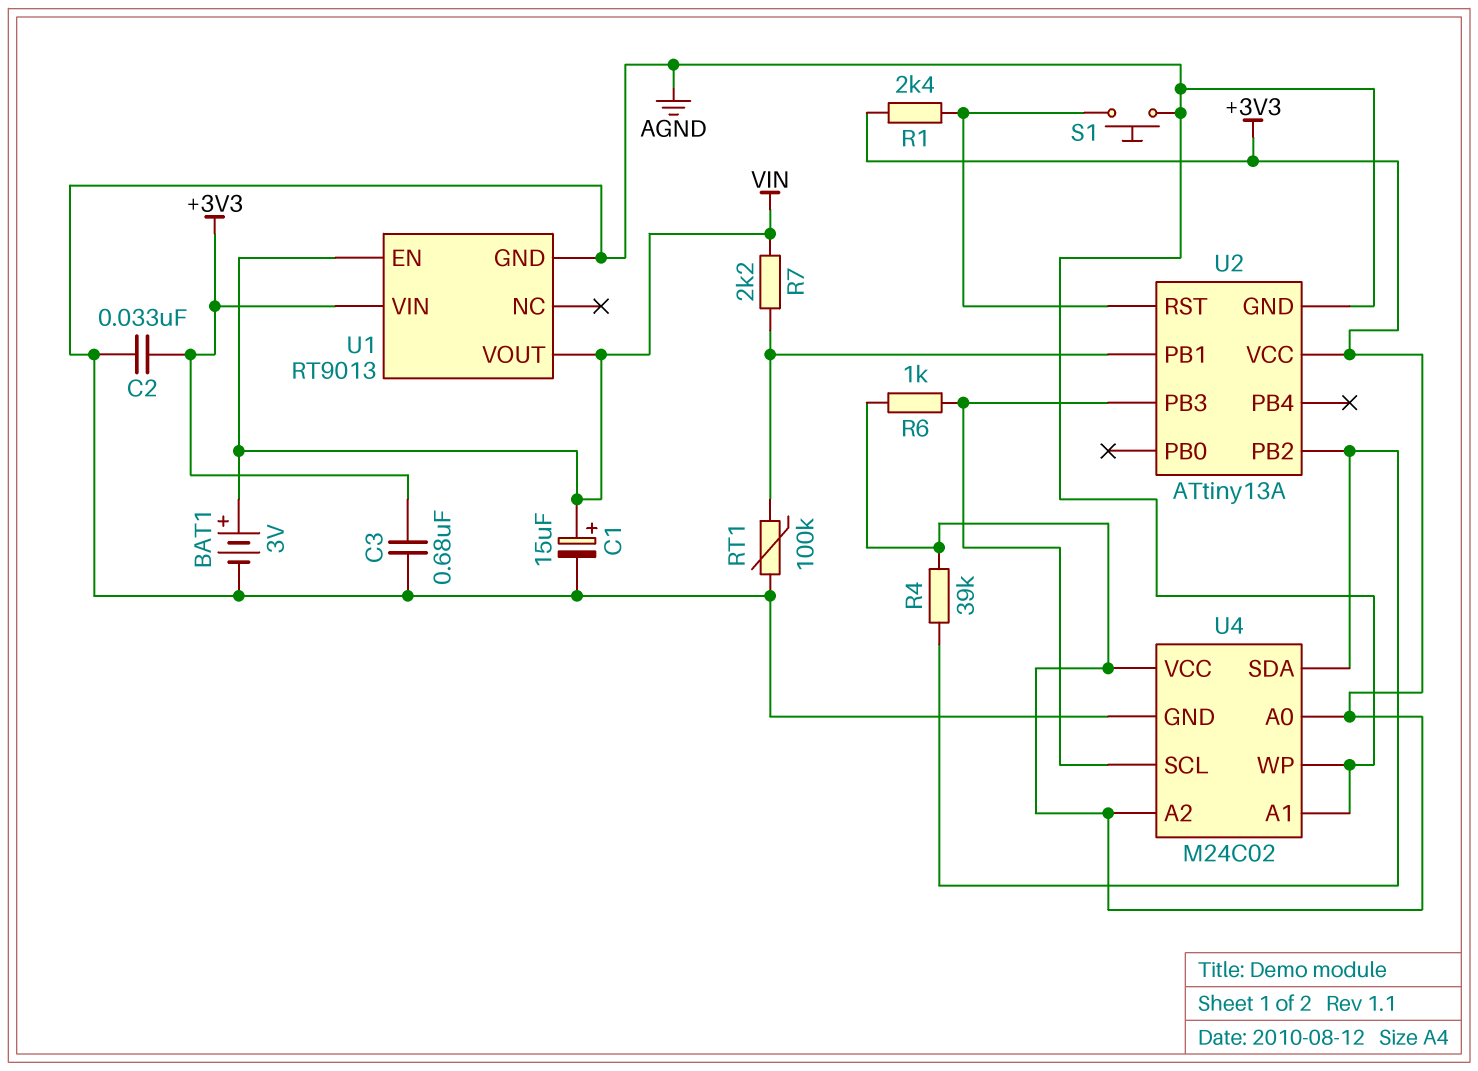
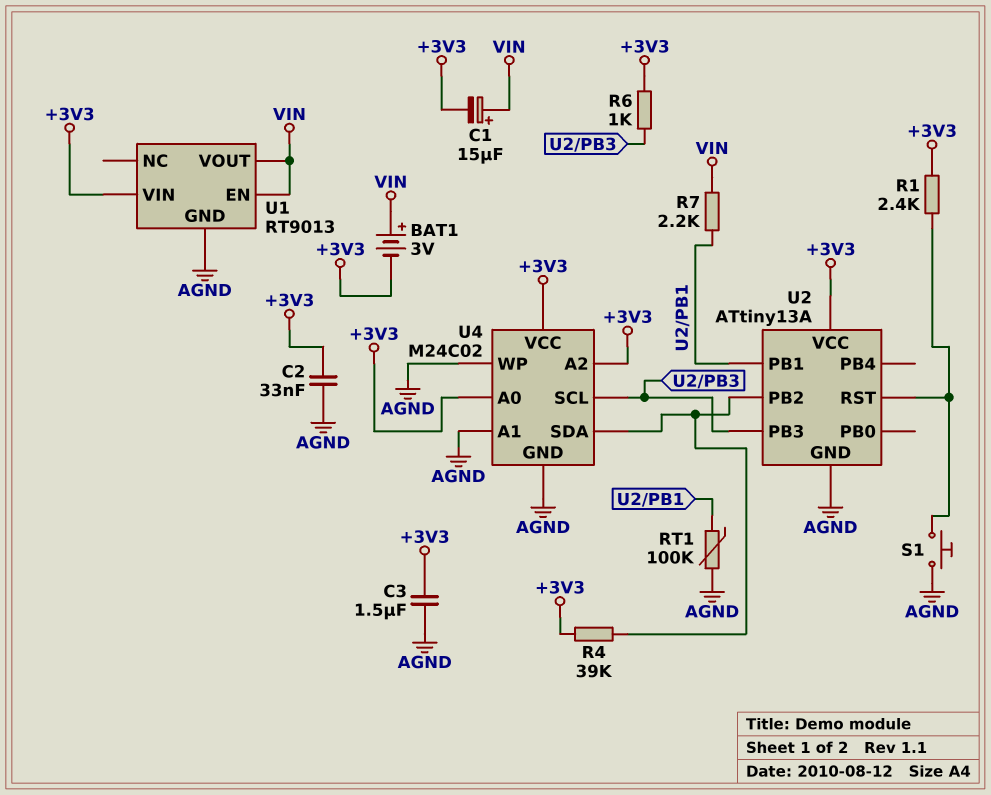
BAT1: 3V (plus VIN, minus AGND) -> 3V (plus VIN, minus +3V3)
C1: 15uF (plus VIN, minus AGND) -> 15uF (plus VIN, minus +3V3)
C3: 680nF (+3V3, AGND) -> 1.5uF (+3V3, AGND)

